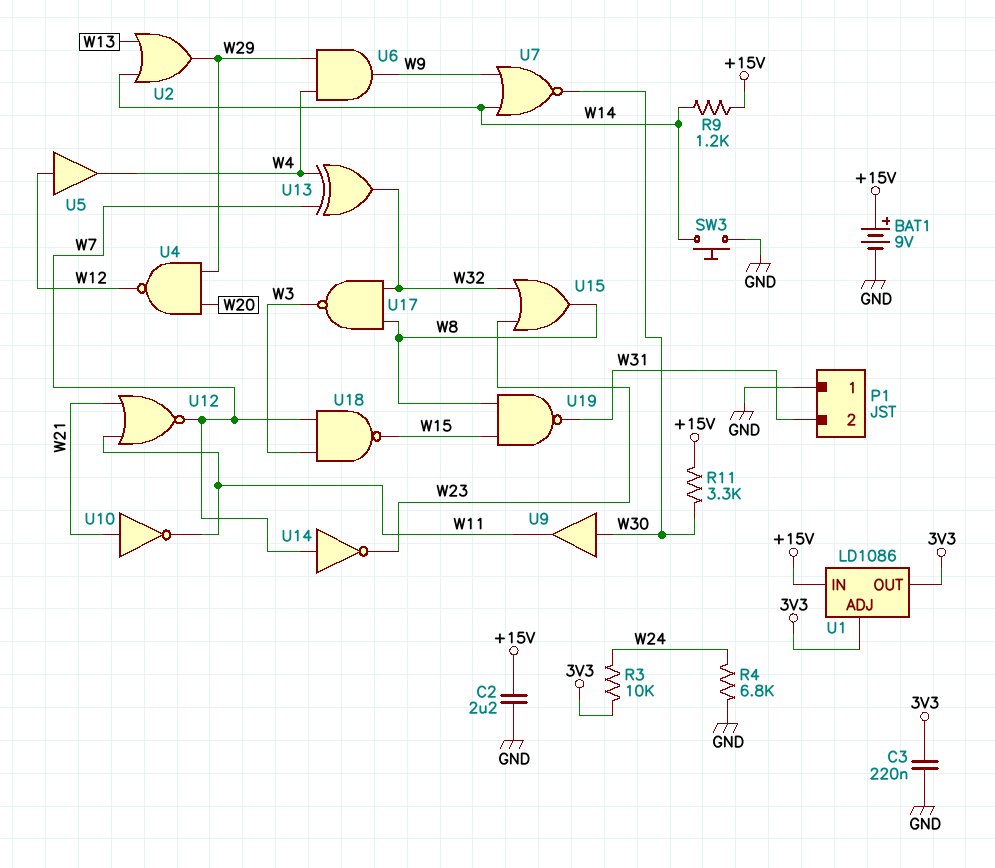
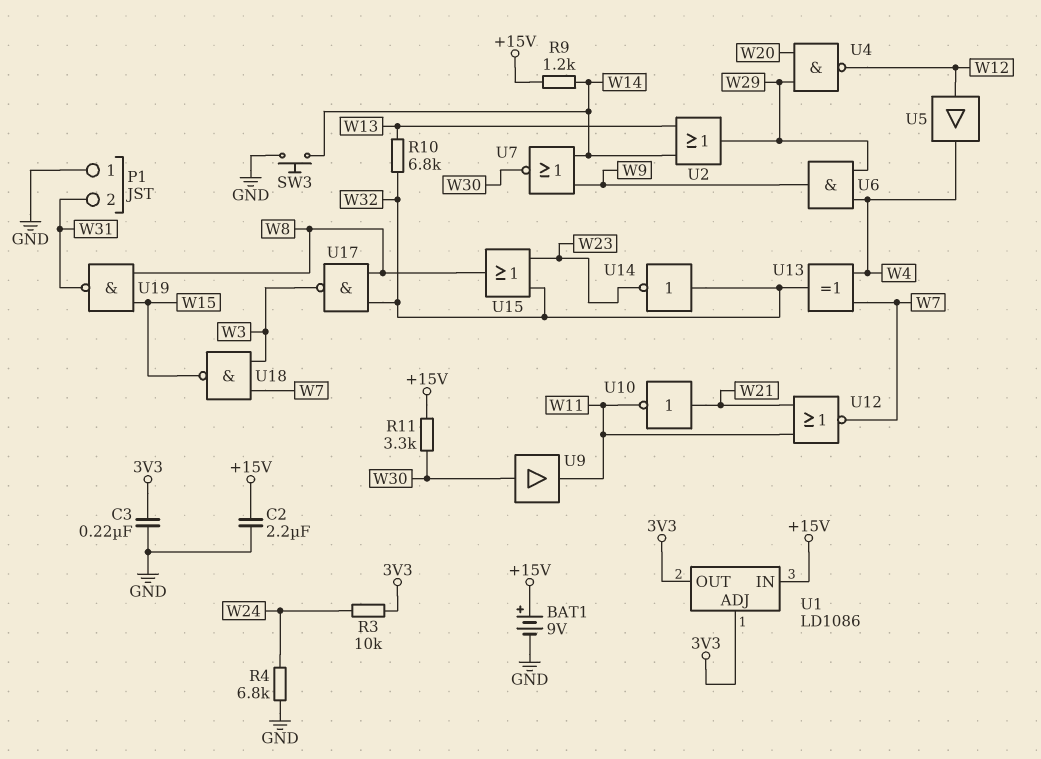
R10: none -> 6.8k (W13, W32)
U14: NOT (in W7, out W23) -> NOT (in W32, out W23)

